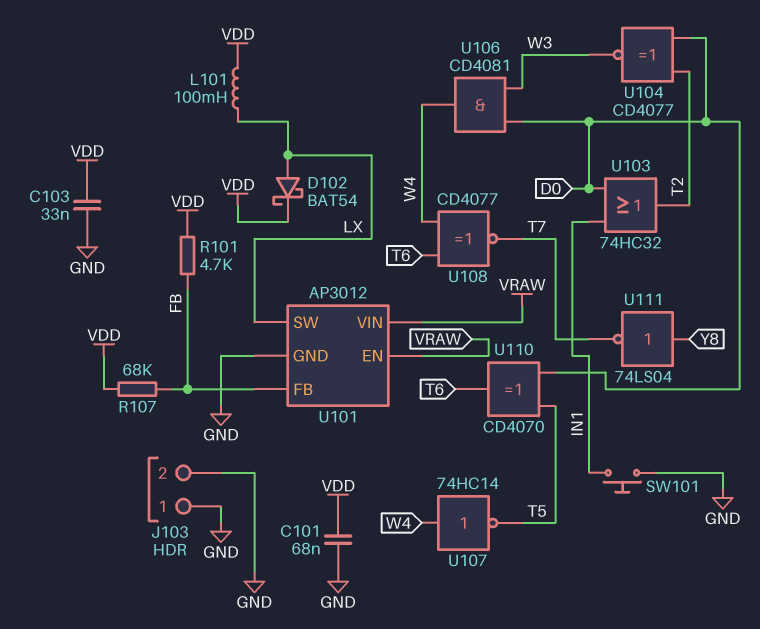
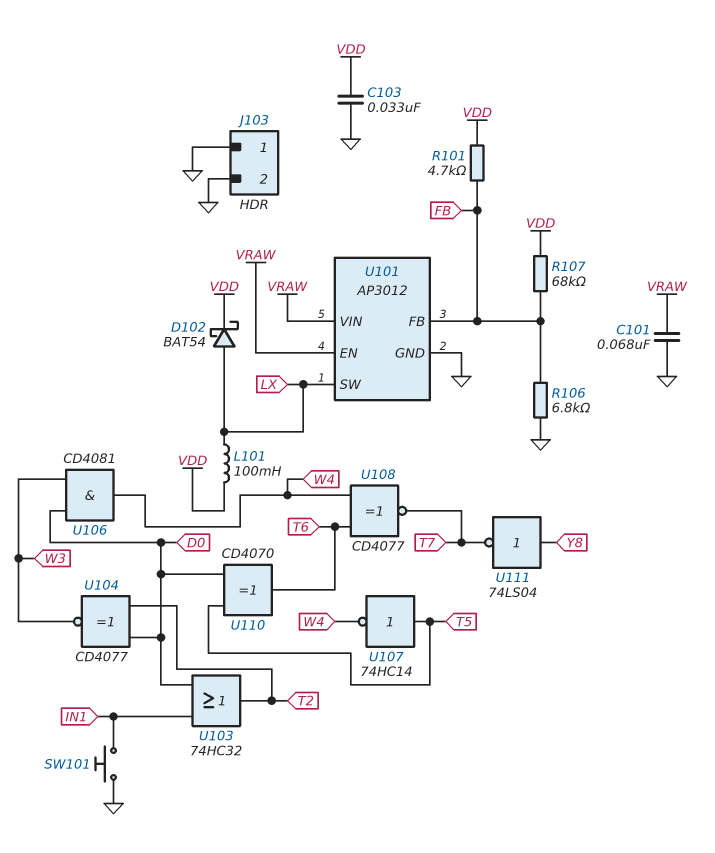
C101: 68nF (GND, VDD) -> 68nF (GND, VRAW)
R106: none -> 6.8k (FB, GND)
U107: NOT 74HC14 (in W4, out T5) -> NOT 74HC14 (in T5, out W4)

